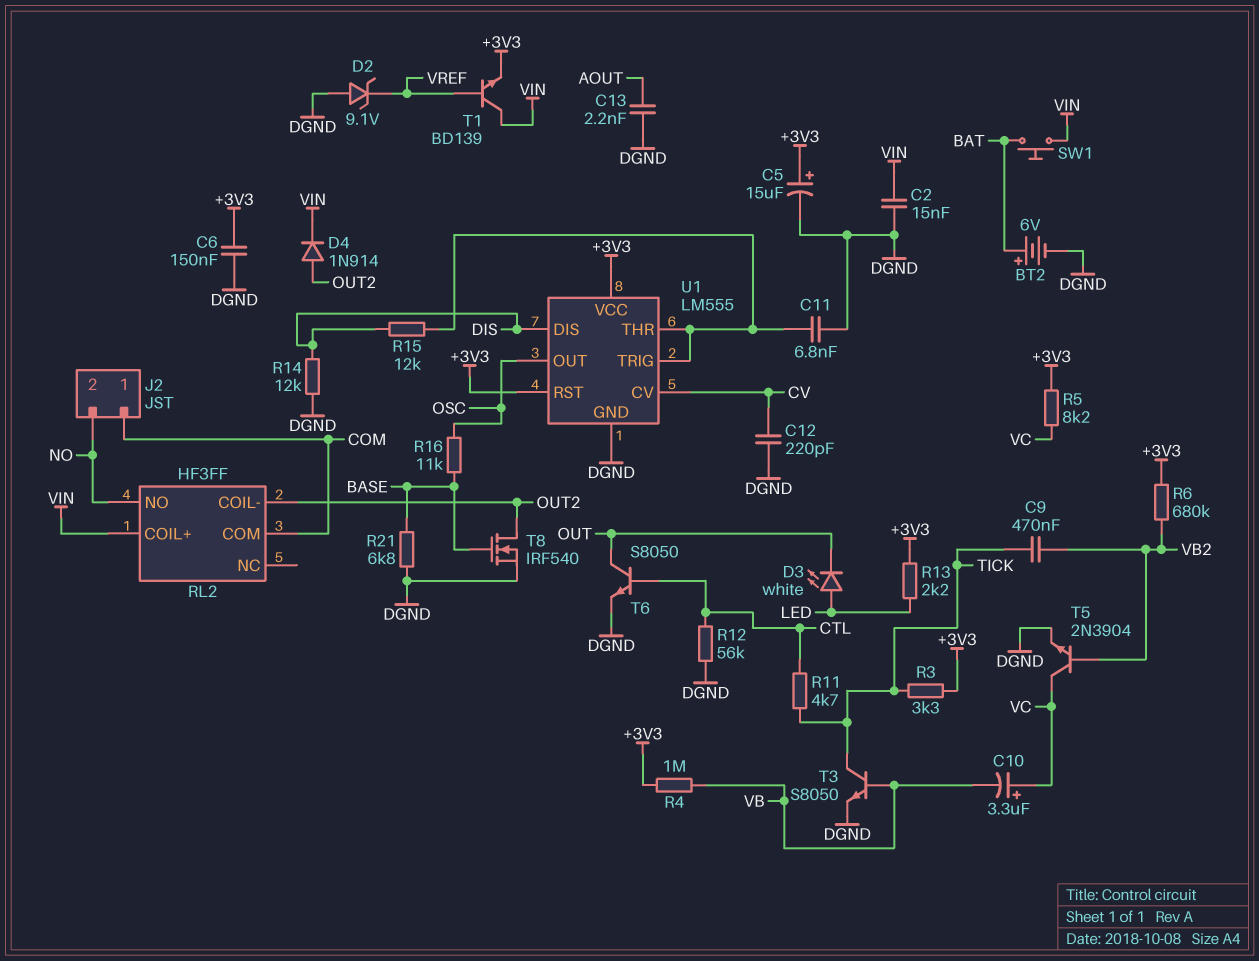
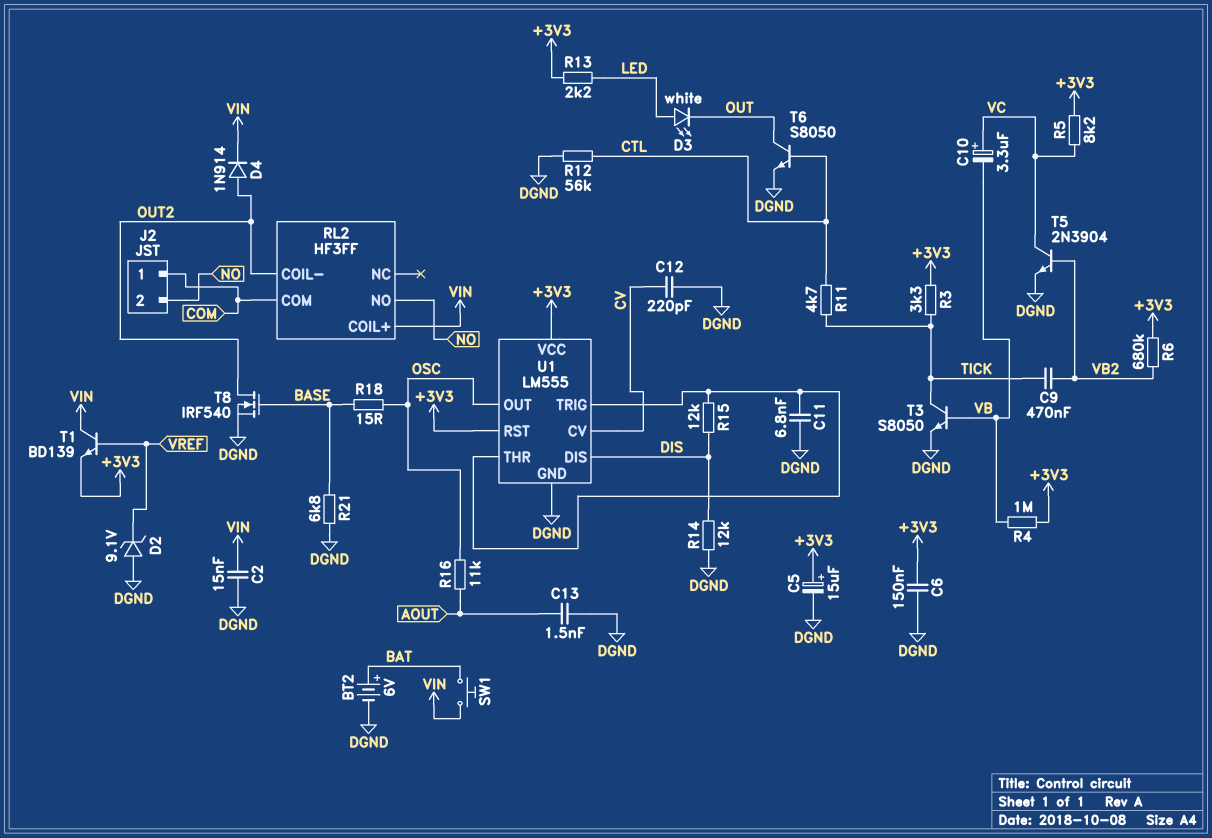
C13: 2.2nF (AOUT, DGND) -> 1.5nF (AOUT, DGND)
R16: 11k (BASE, OSC) -> 11k (AOUT, OSC)
R18: none -> 15 (BASE, OSC)

